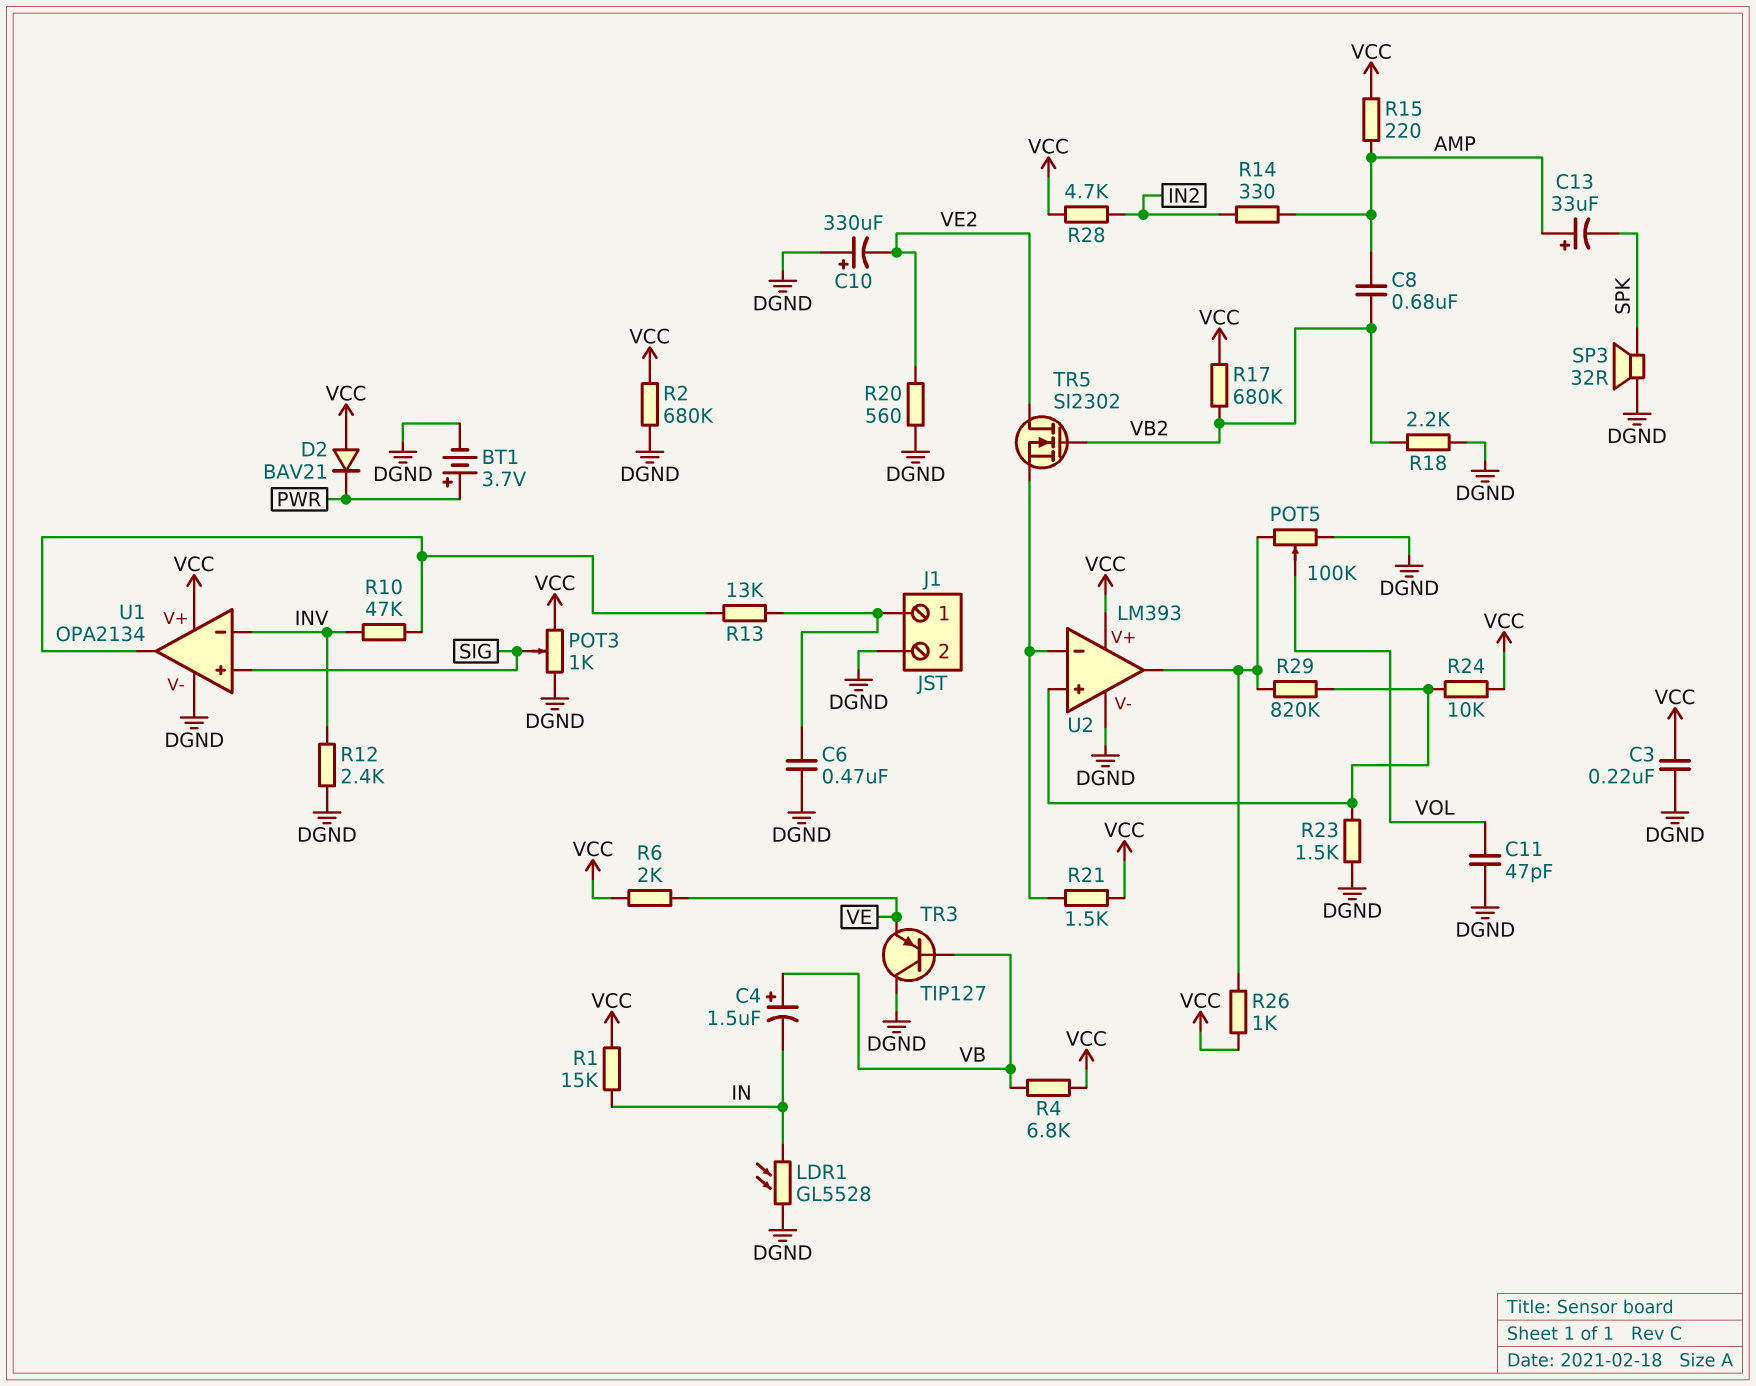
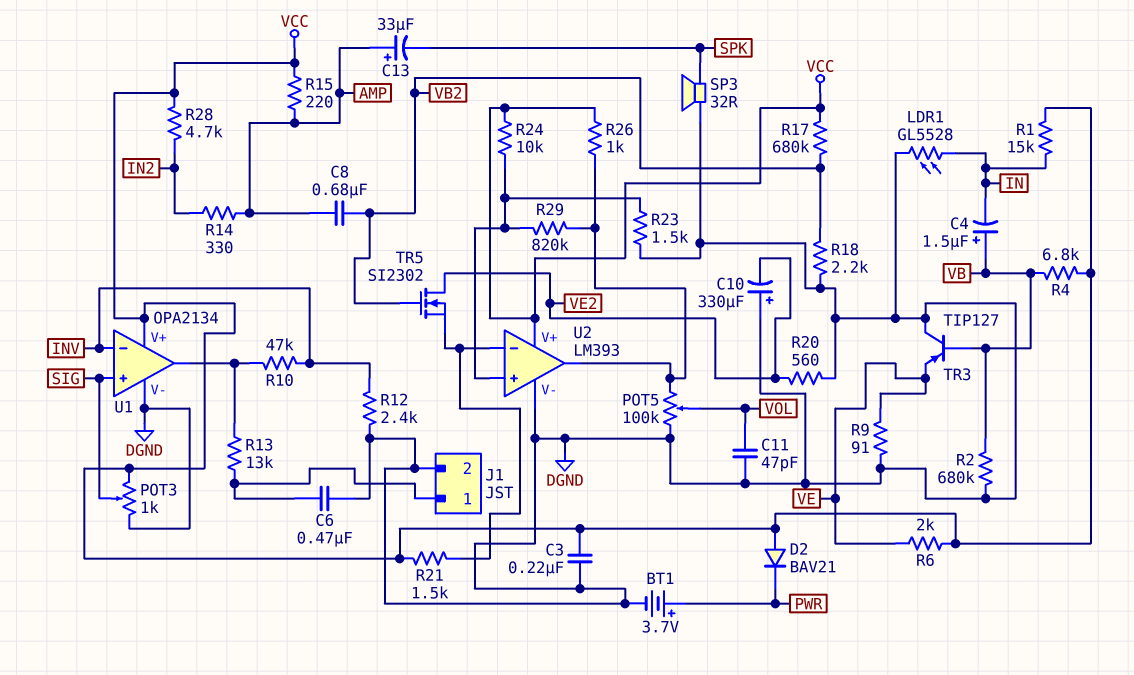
R2: 680k (DGND, VCC) -> 680k (DGND, VB)
R9: none -> 91 (DGND, VE)

